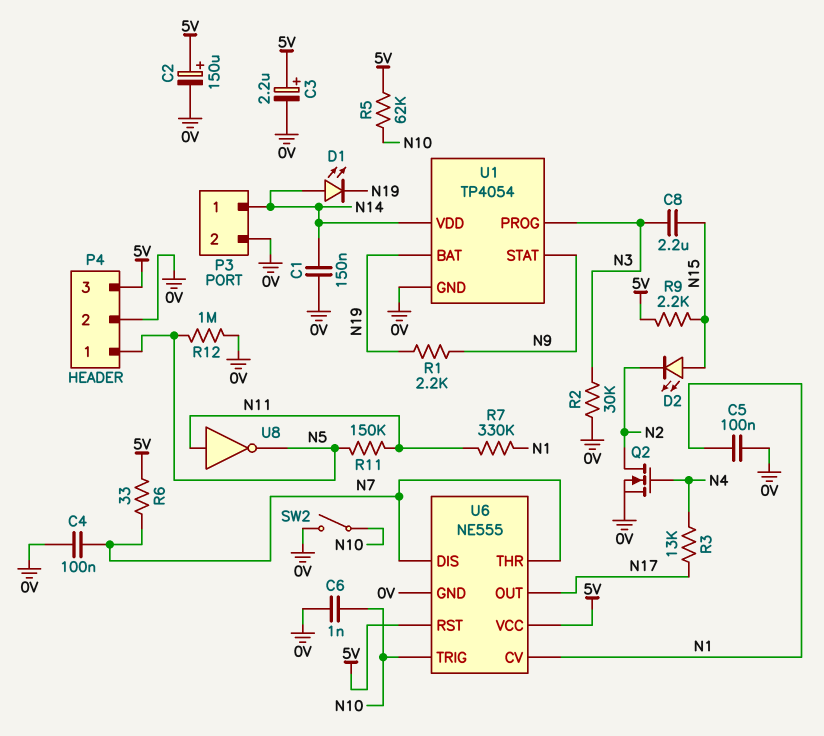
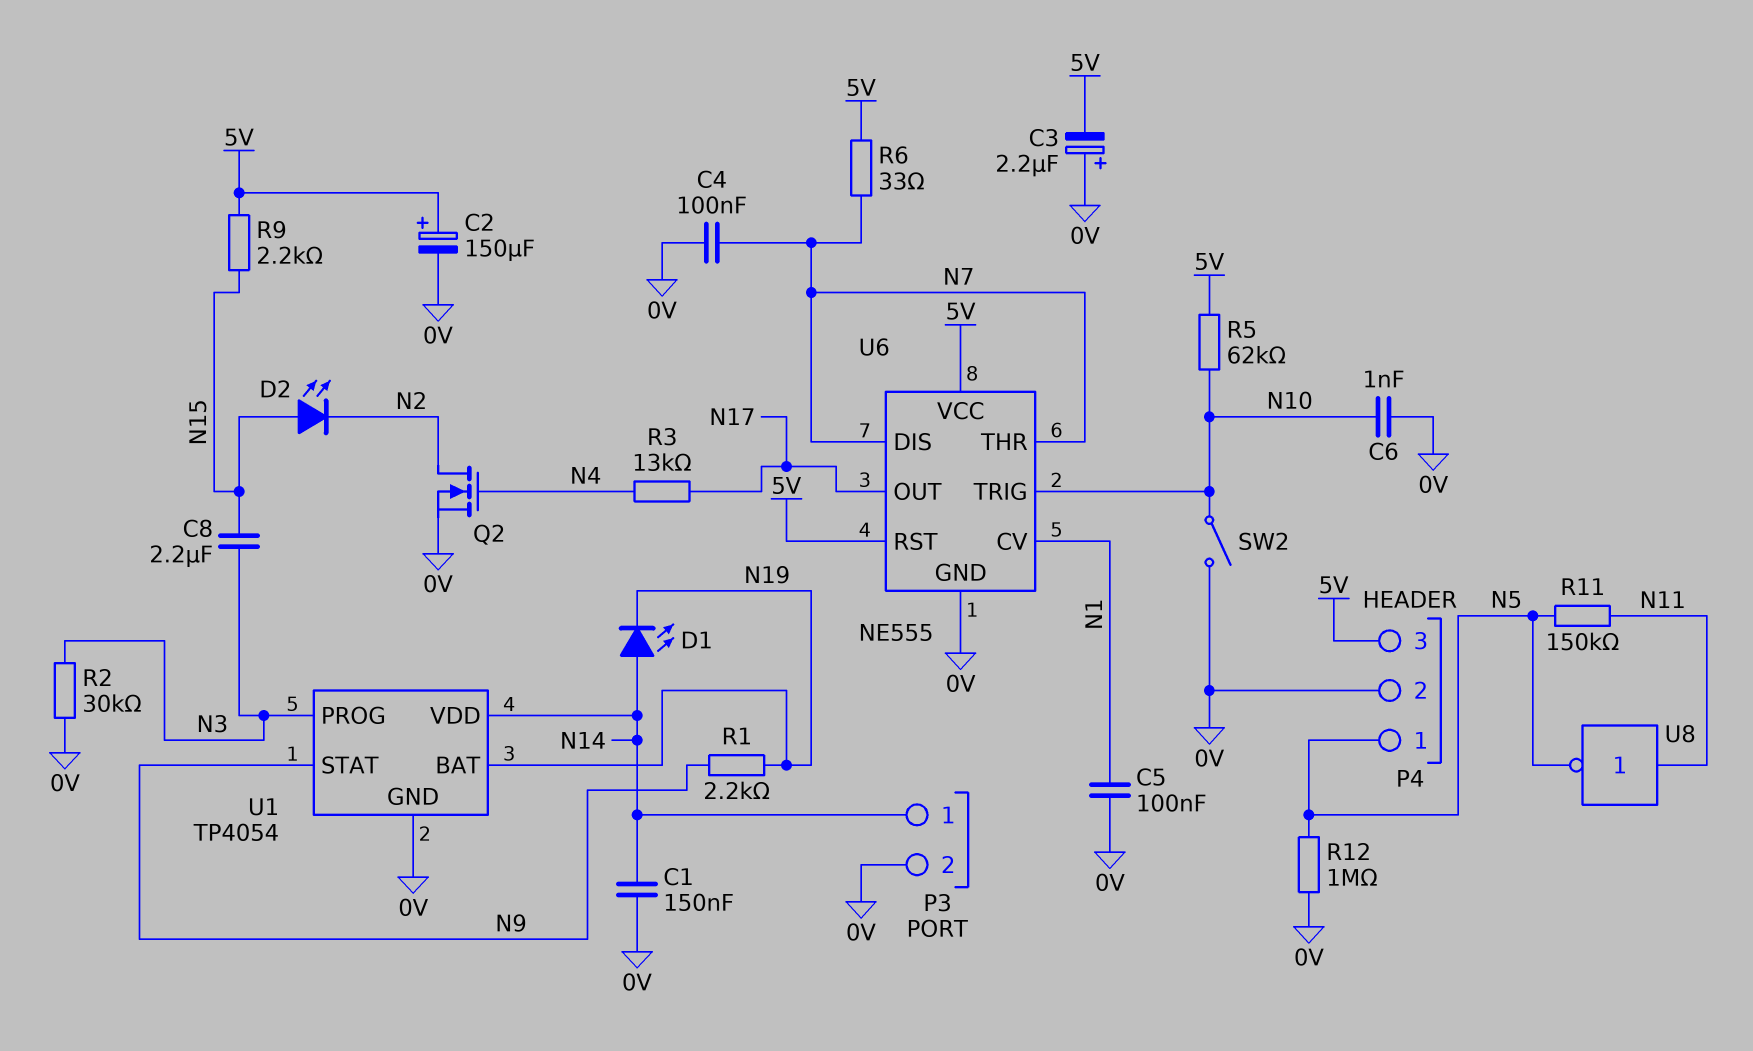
C3: 2.2uF (plus 5V, minus 0V) -> 2.2uF (plus 0V, minus 5V)
R7: 330k (N1, N11) -> none

